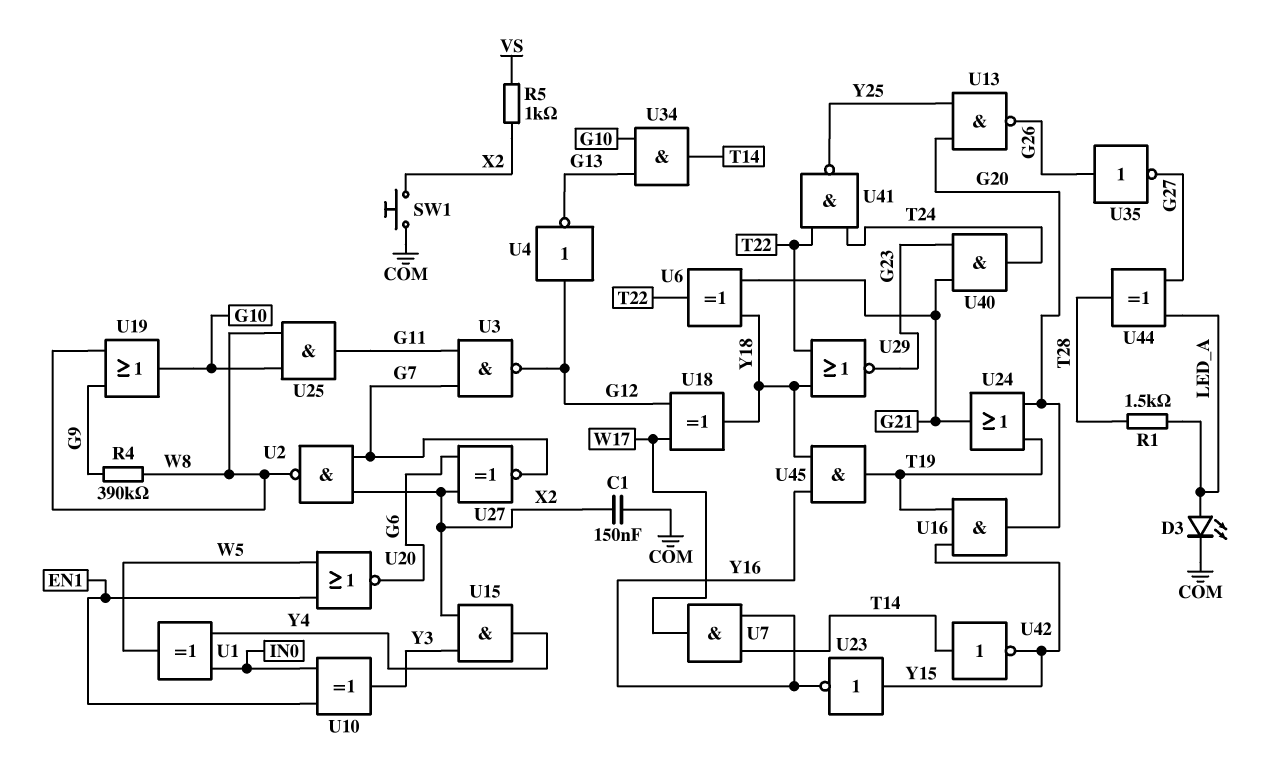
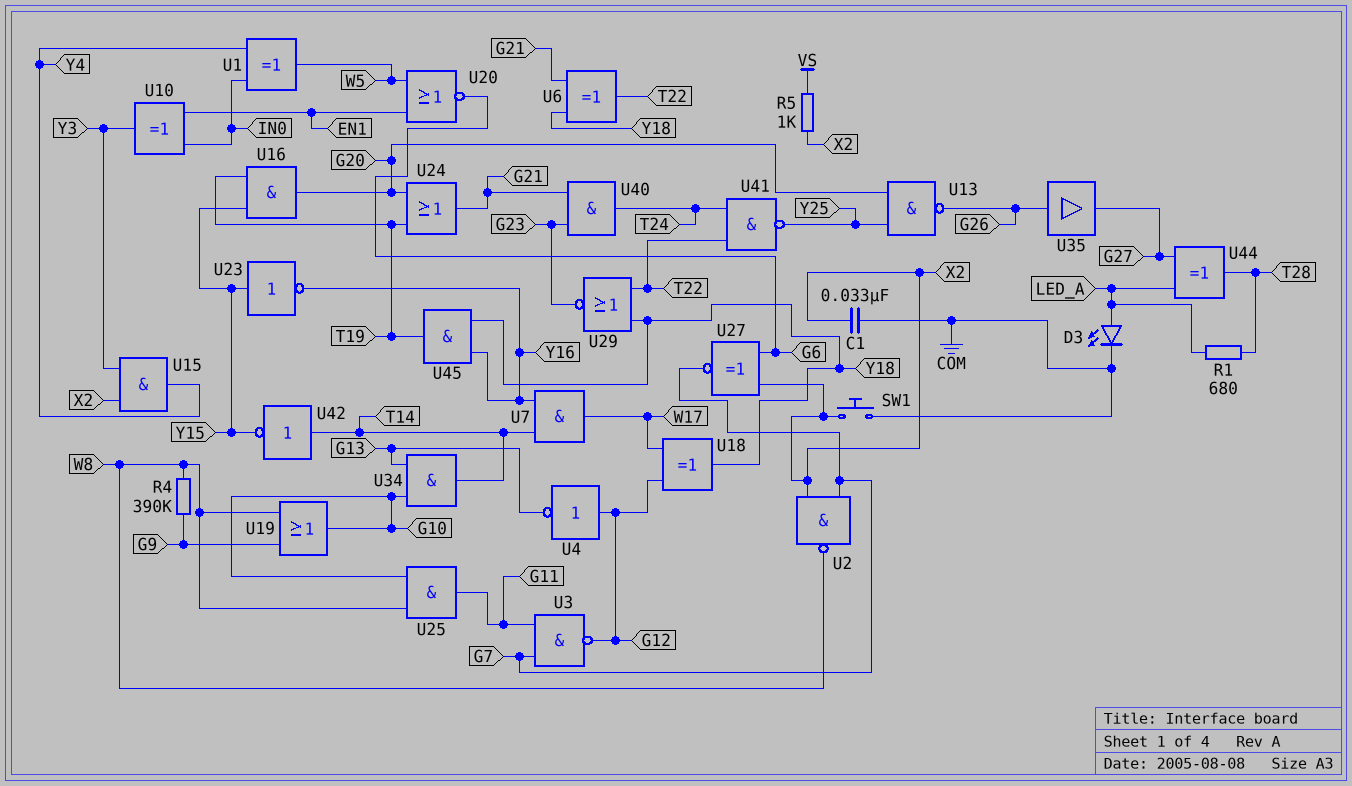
C1: 150nF (COM, X2) -> 33nF (COM, X2)
R1: 1.5k (LED_A, T28) -> 680 (LED_A, T28)
U35: NOT (in G26, out G27) -> buffer (in G26, out G27)

